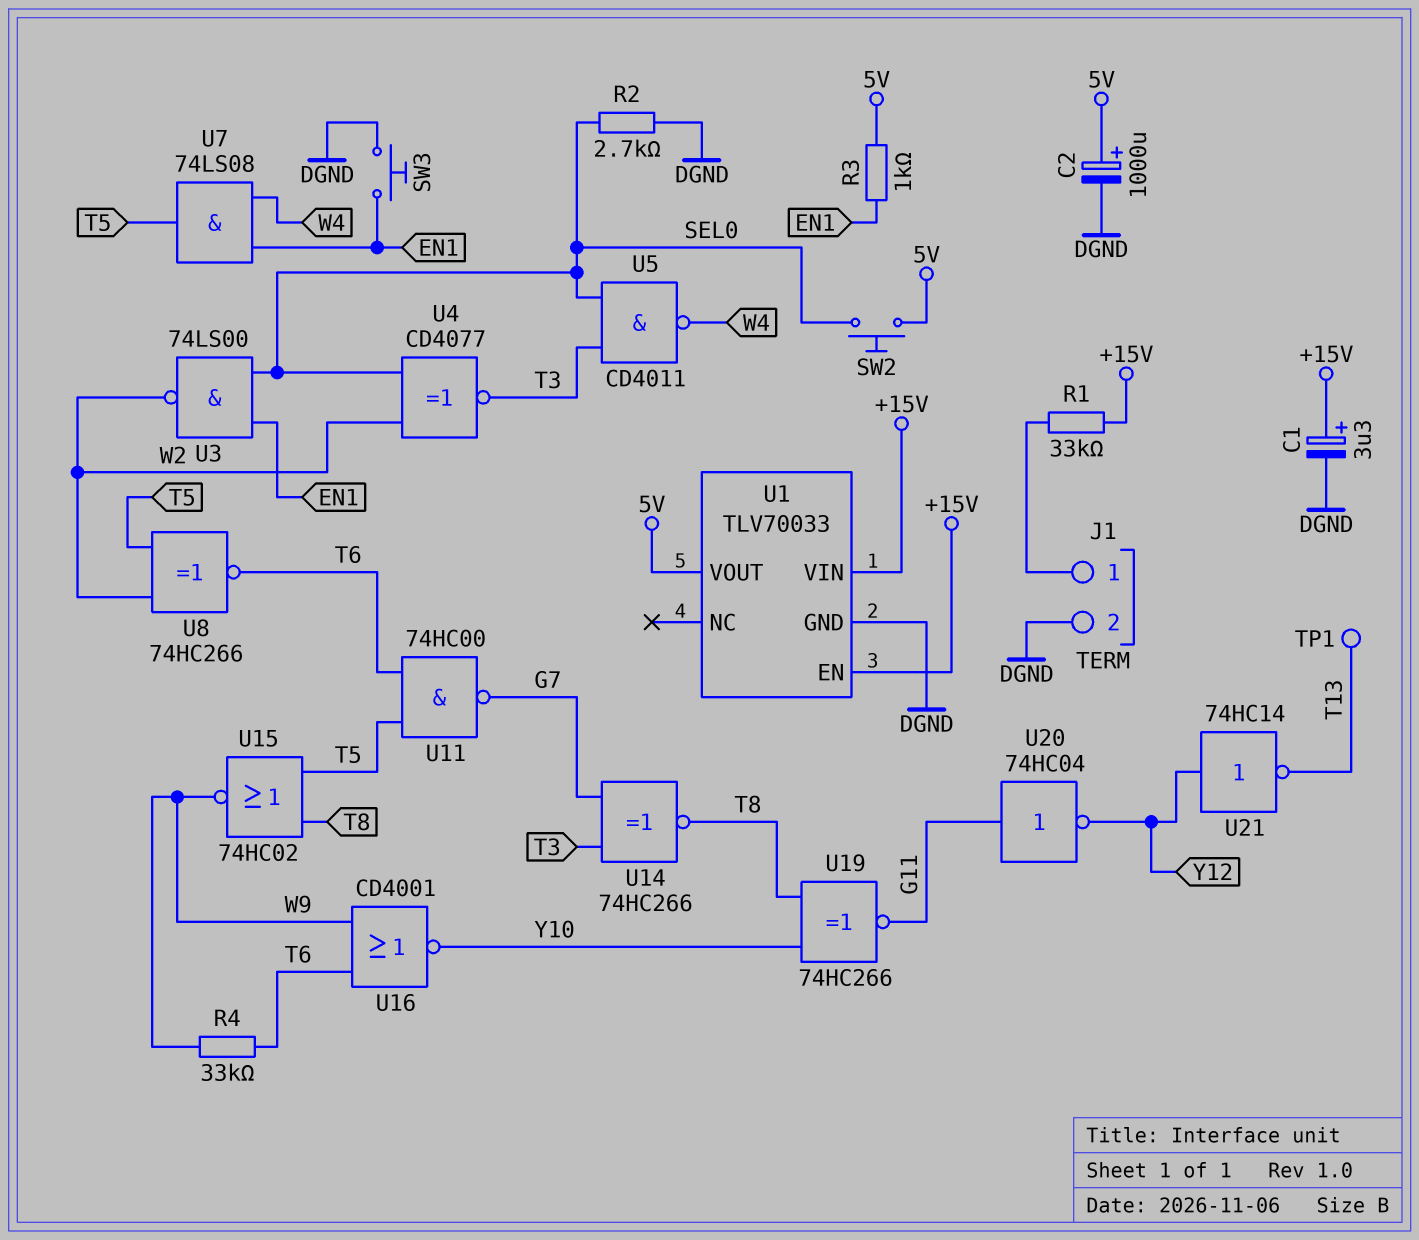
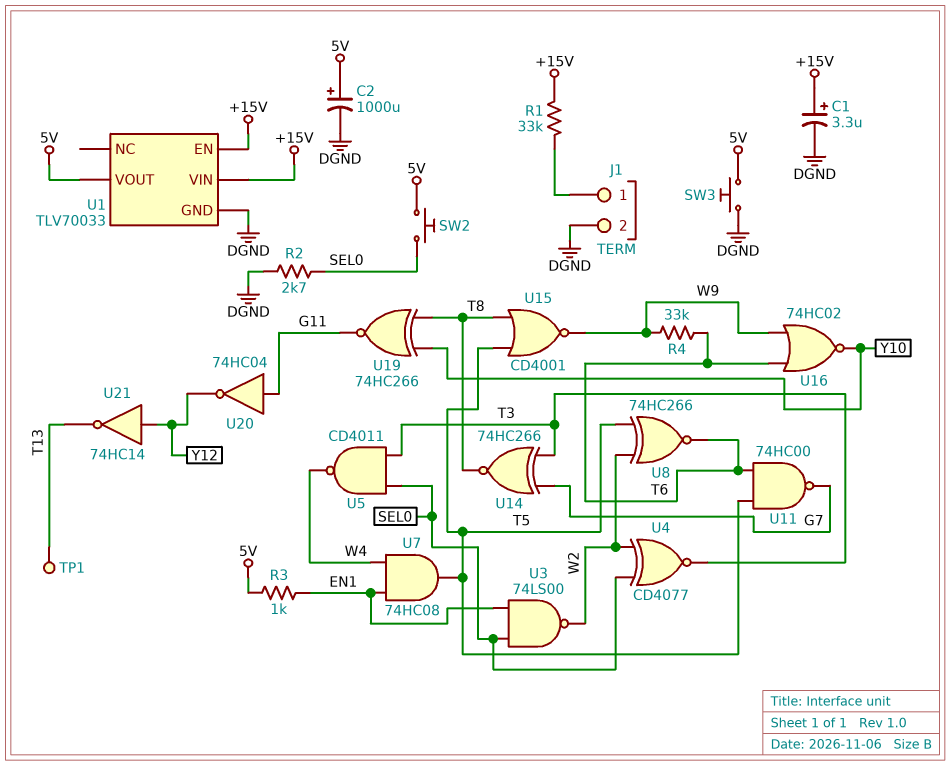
SW3: button (DGND, EN1) -> button (5V, DGND)
U7: AND 74LS08 (in EN1, in W4, out T5) -> AND 74HC08 (in EN1, in W4, out T5)
U15: NOR 74HC02 (in T5, in T8, out W9) -> NOR CD4001 (in T5, in T8, out W9)
U16: NOR CD4001 (in T6, in W9, out Y10) -> NOR 74HC02 (in T6, in W9, out Y10)

